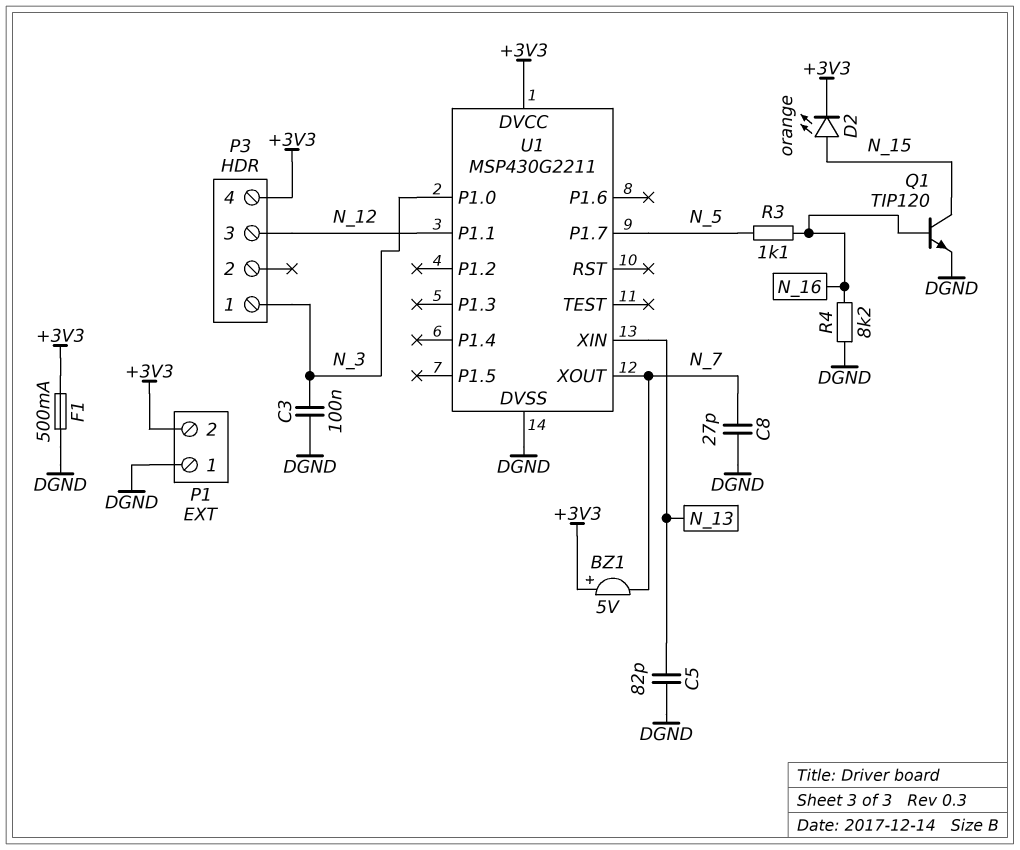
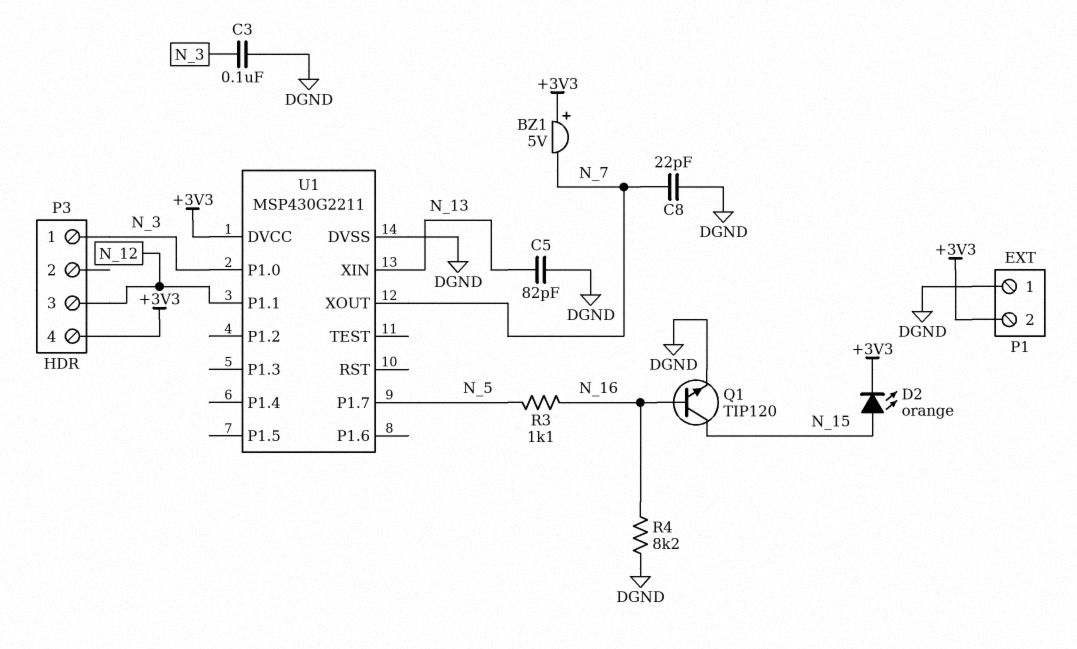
C8: 27pF (DGND, N_7) -> 22pF (DGND, N_7)
F1: 500mA (+3V3, DGND) -> none

